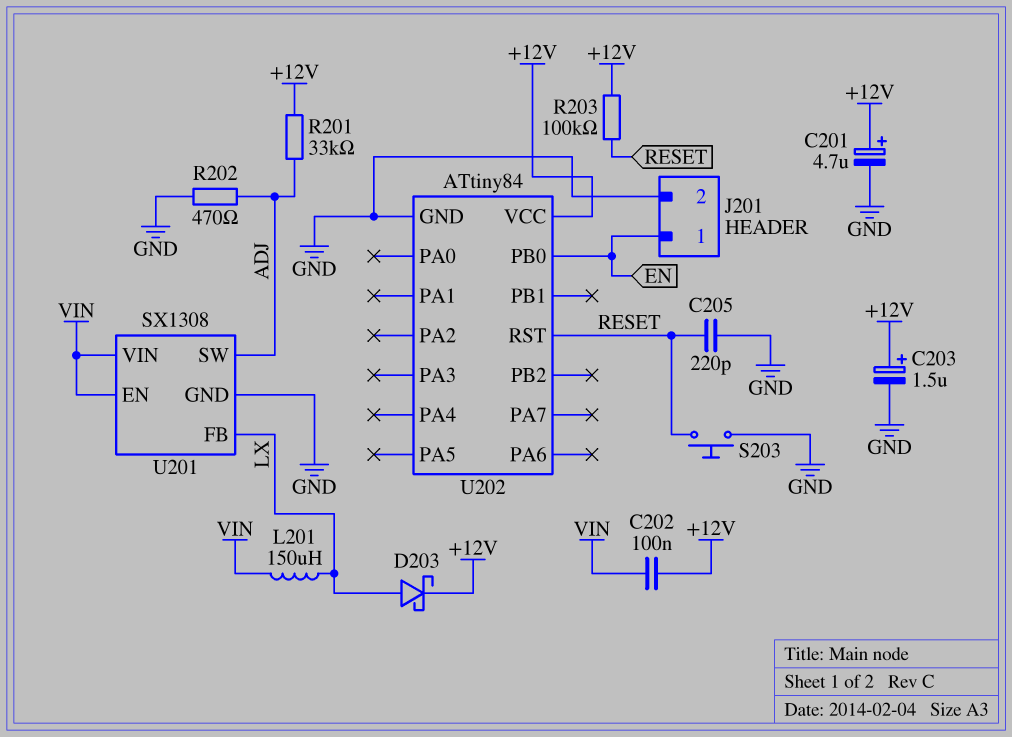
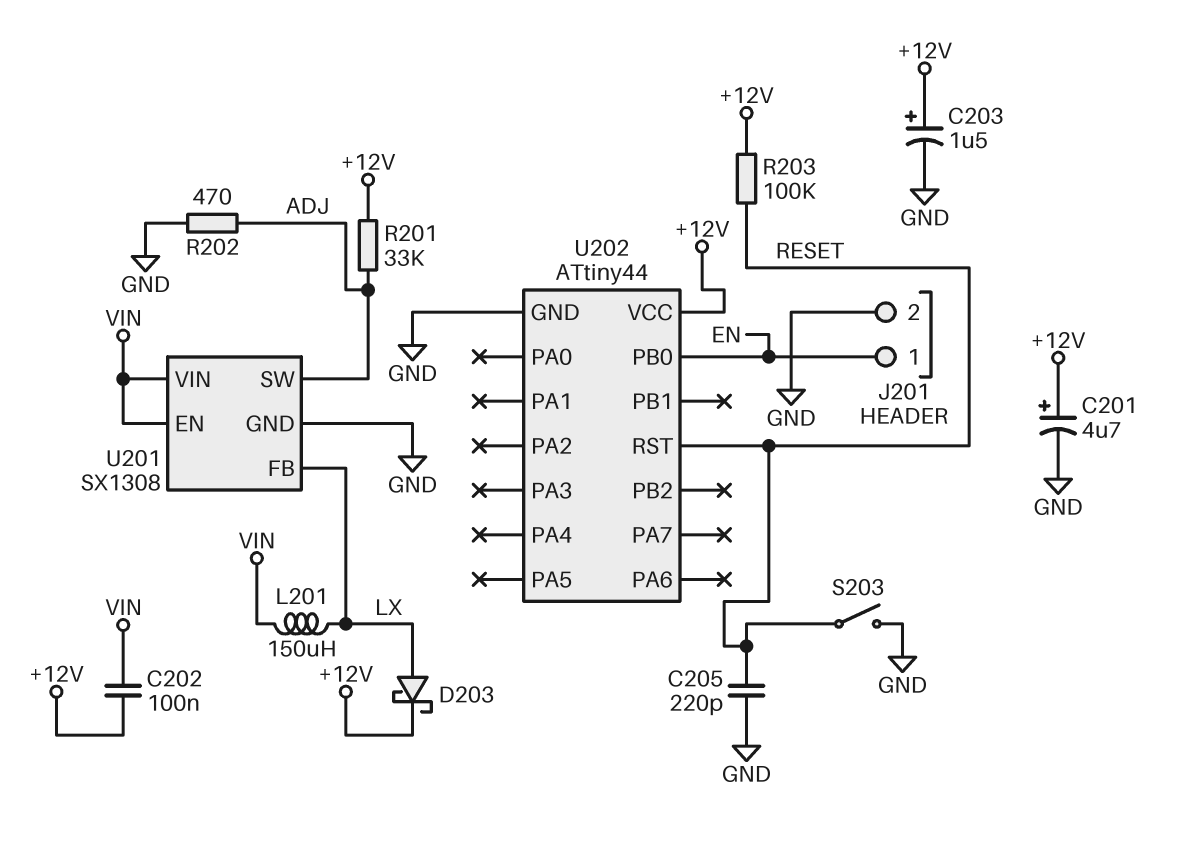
S203: button (GND, RESET) -> switch (GND, RESET)
U202: ATtiny84 -> ATtiny44

